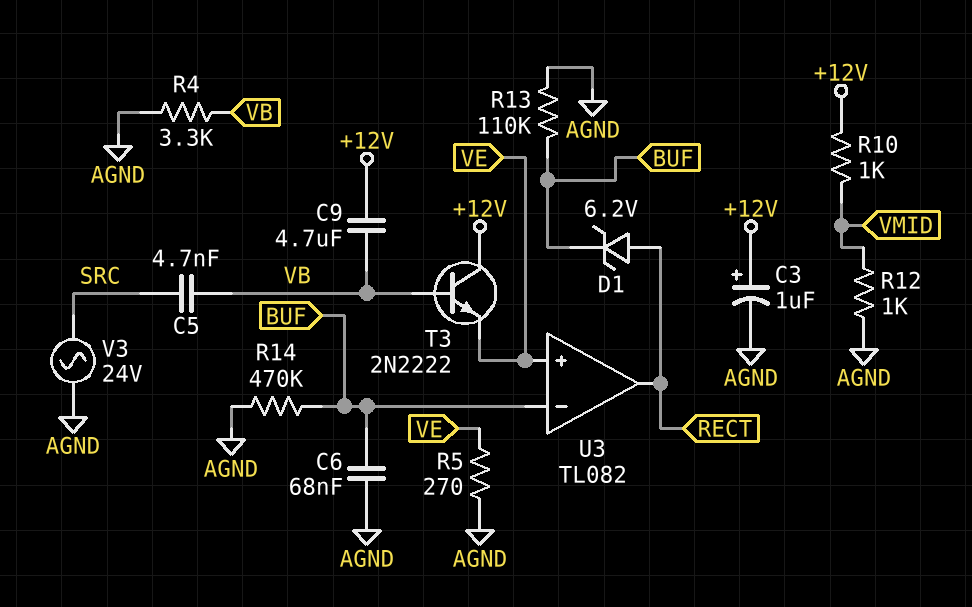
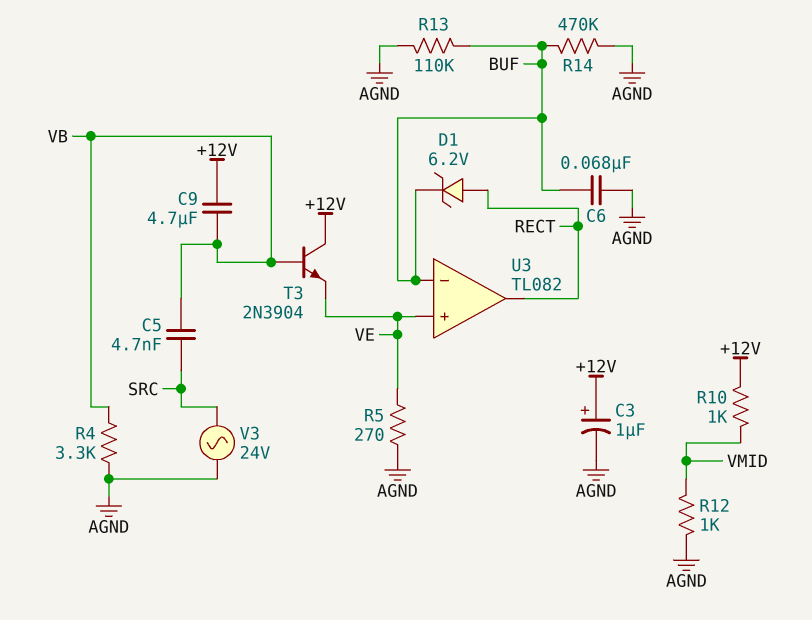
T3: NPN 2N2222 (B VB, C +12V, E VE) -> NPN 2N3904 (B VB, C +12V, E VE)

